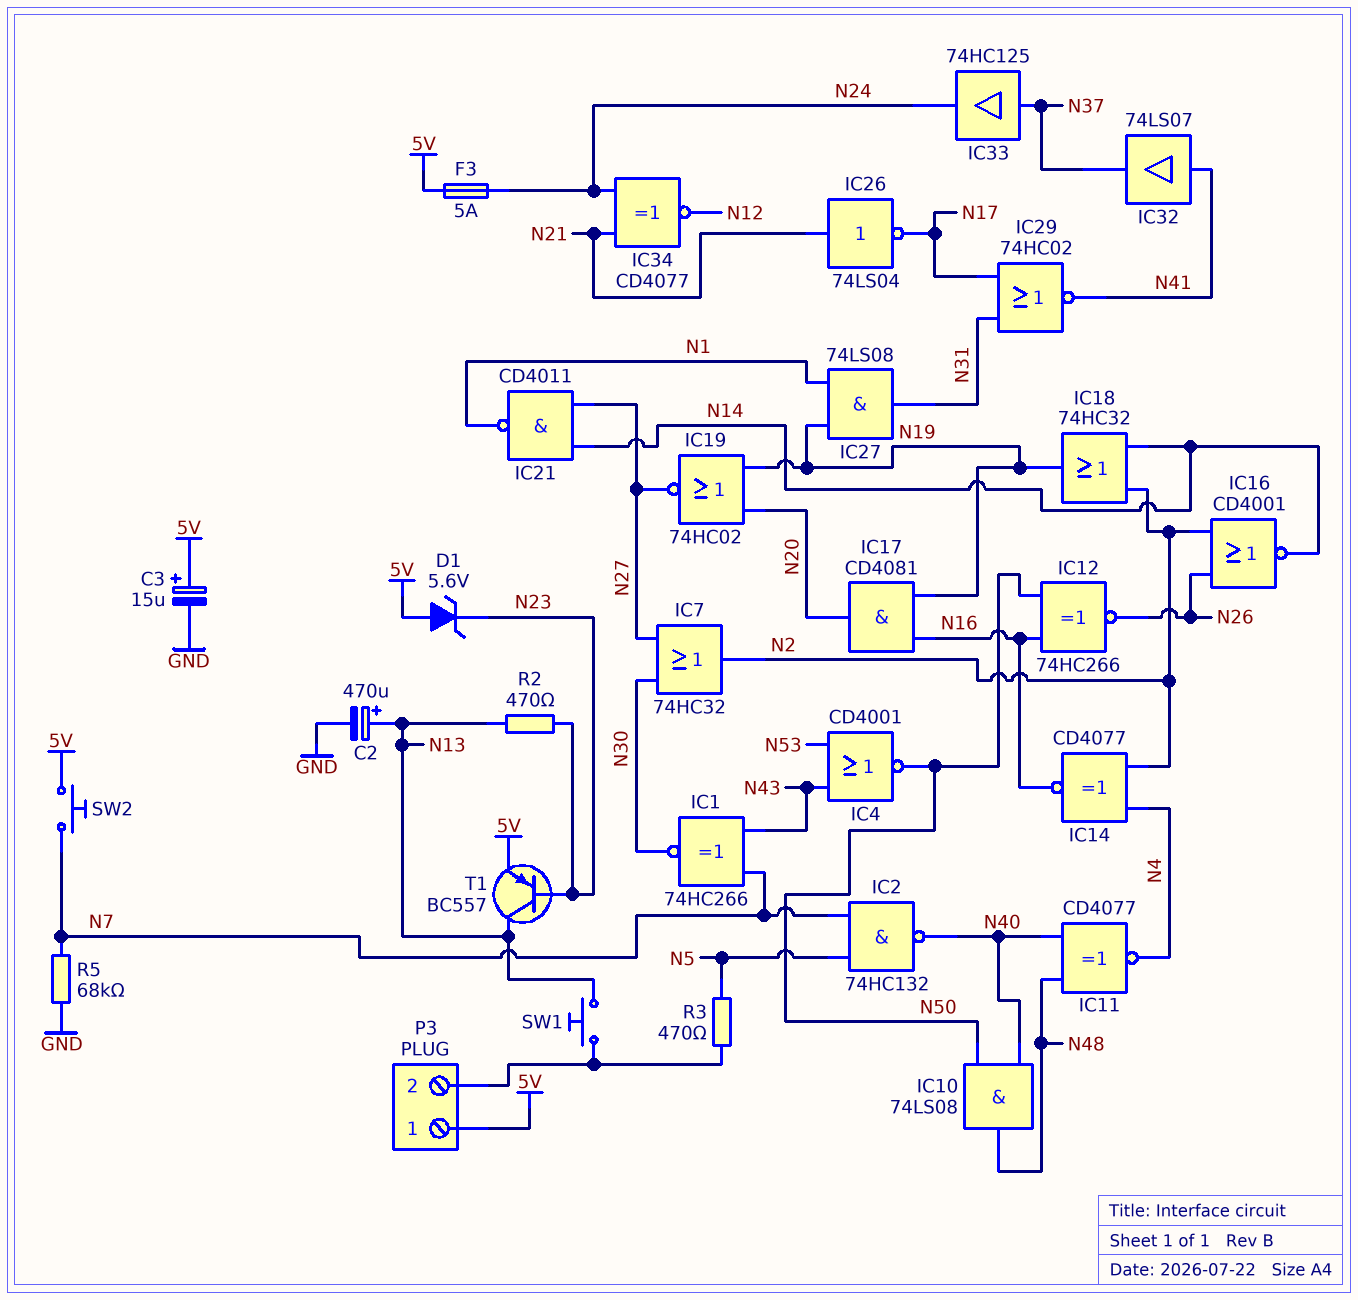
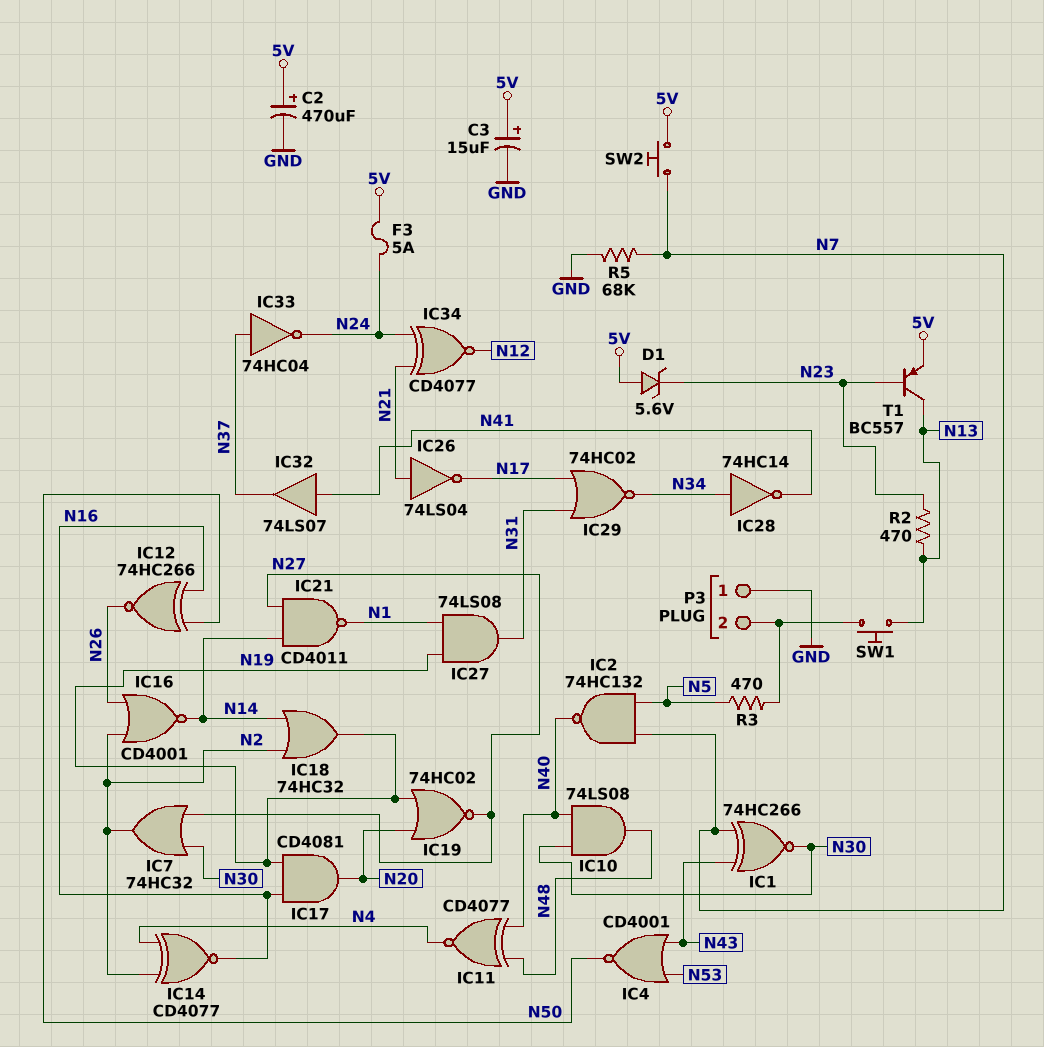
C2: 470uF (plus N13, minus GND) -> 470uF (plus 5V, minus GND)
IC10: AND 74LS08 (in N40, in N50, out N48) -> AND 74LS08 (in N30, in N40, out N48)
IC28: none -> NOT 74HC14 (in N34, out N41)
IC29: NOR 74HC02 (in N17, in N31, out N41) -> NOR 74HC02 (in N17, in N31, out N34)
IC33: buffer 74HC125 (in N37, out N24) -> NOT 74HC04 (in N37, out N24)
P3 pin 1: 5V -> GND

